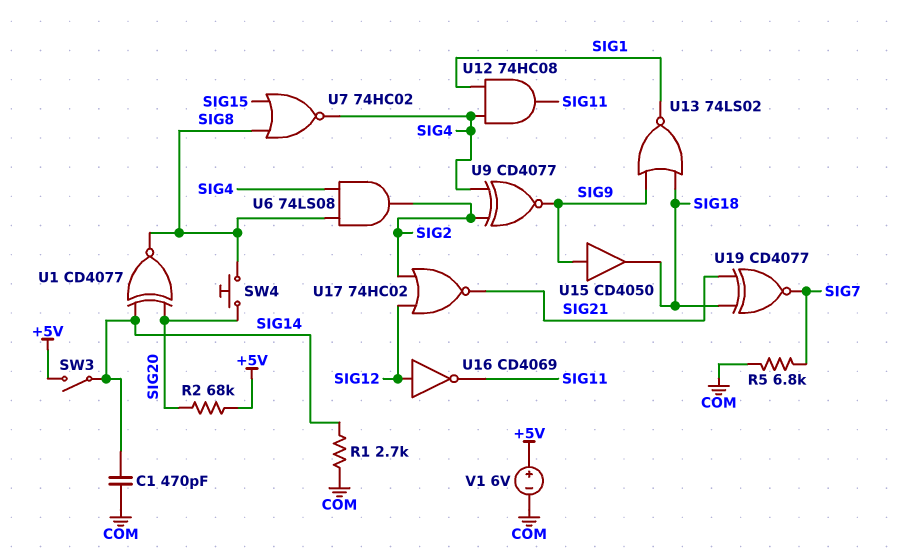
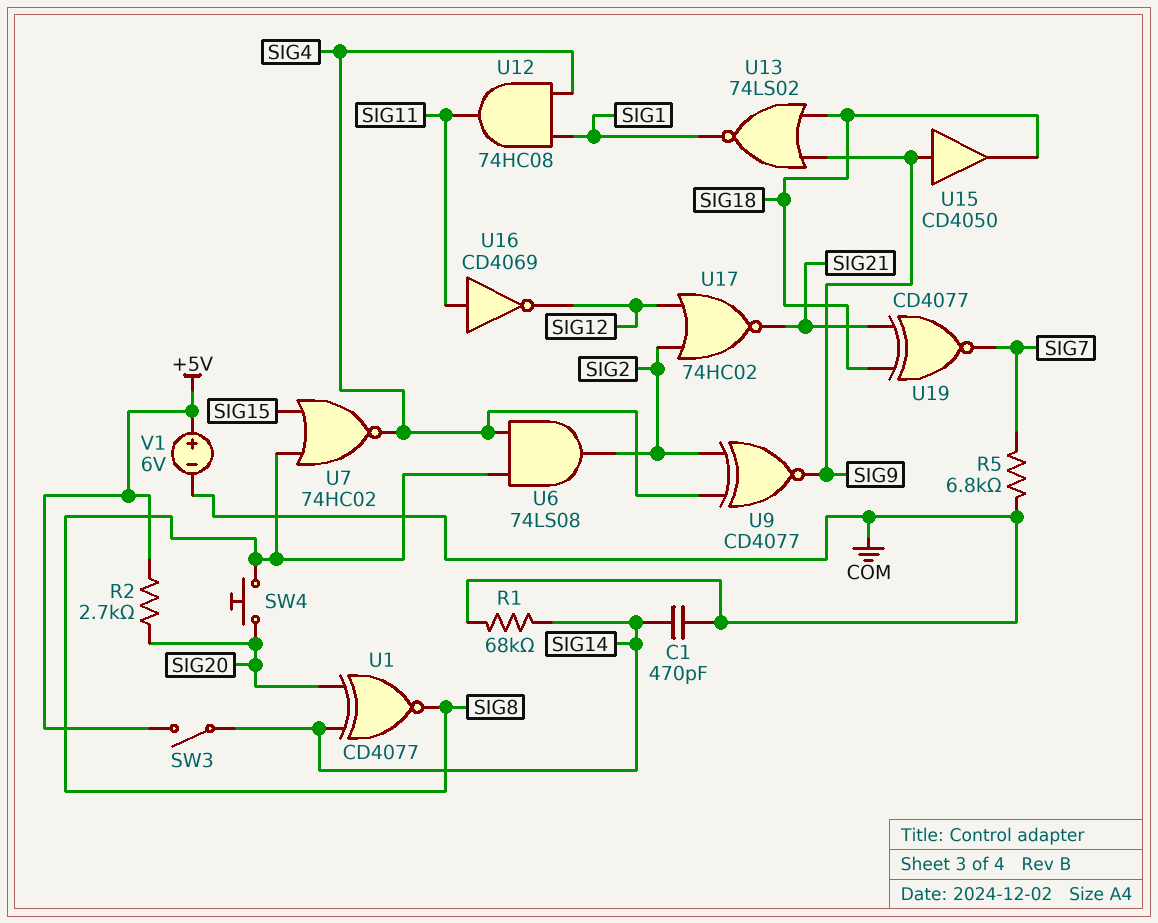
R1: 2.7k (COM, SIG14) -> 68k (COM, SIG14)
R2: 68k (+5V, SIG20) -> 2.7k (+5V, SIG20)
U16: NOT CD4069 (in SIG12, out SIG11) -> NOT CD4069 (in SIG11, out SIG12)

